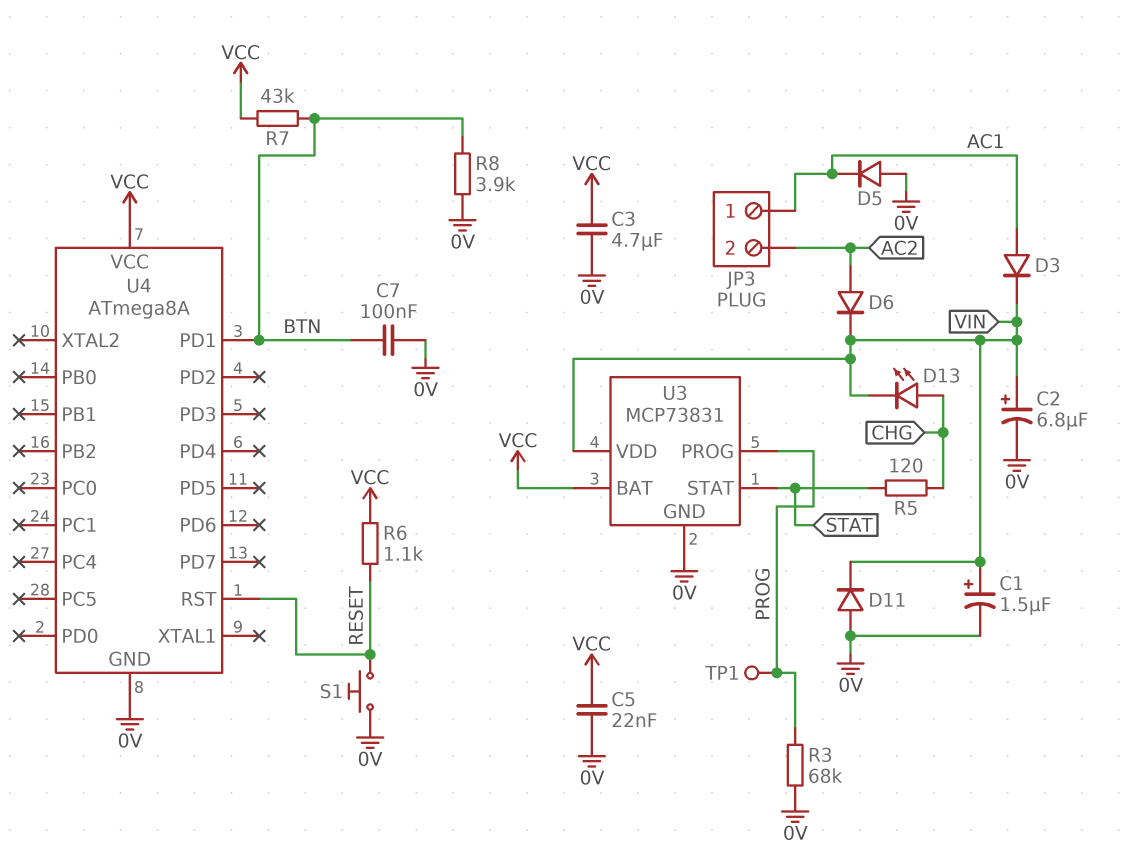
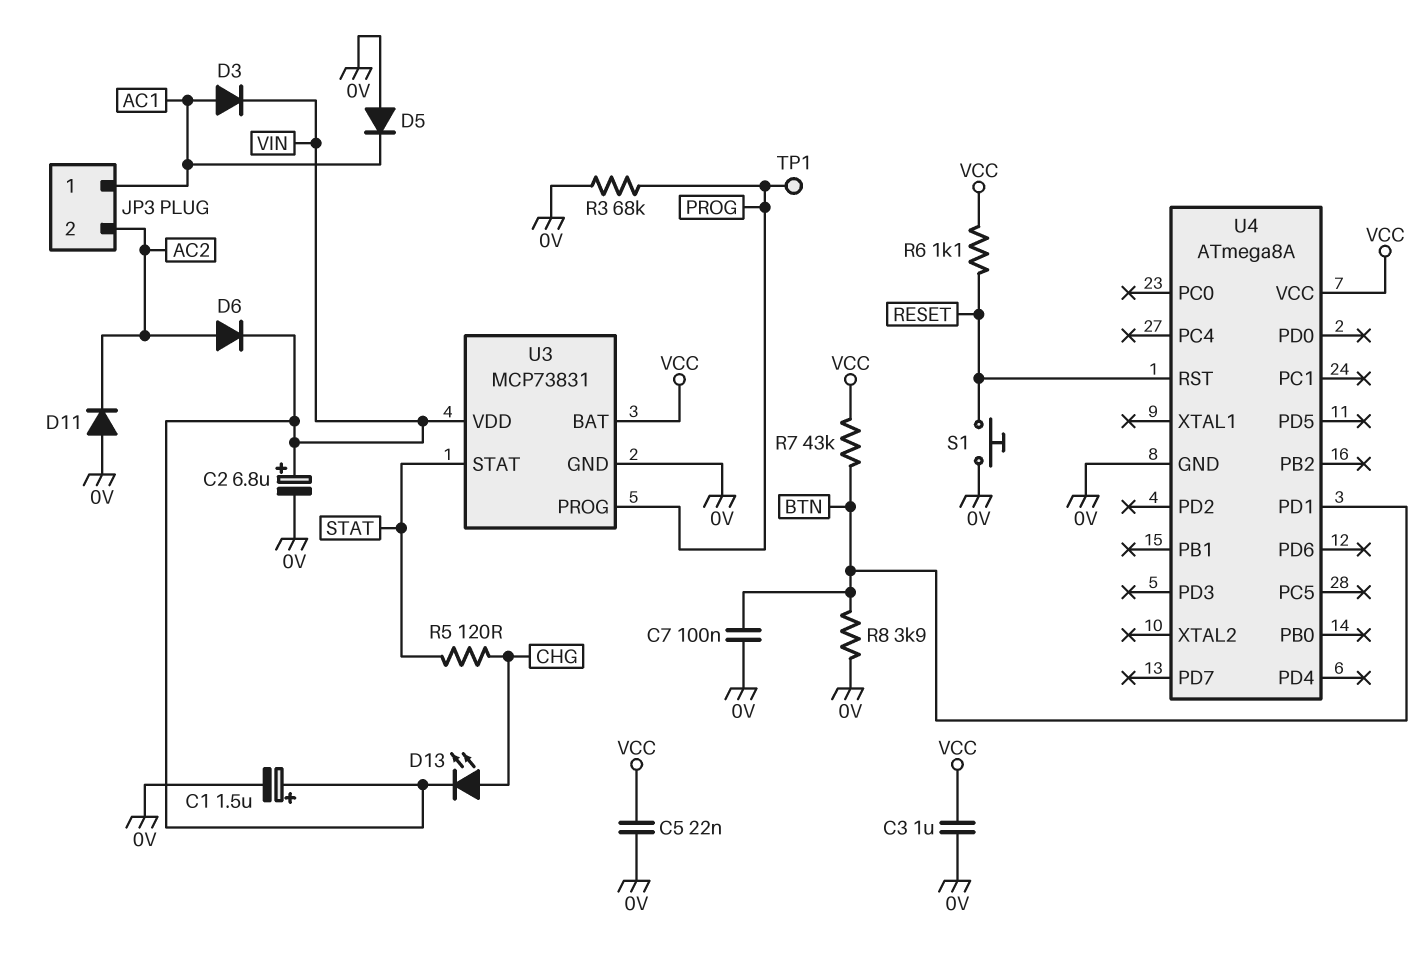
C3: 4.7uF (0V, VCC) -> 1uF (0V, VCC)
D11: diode (A 0V, K VIN) -> diode (A 0V, K AC2)

